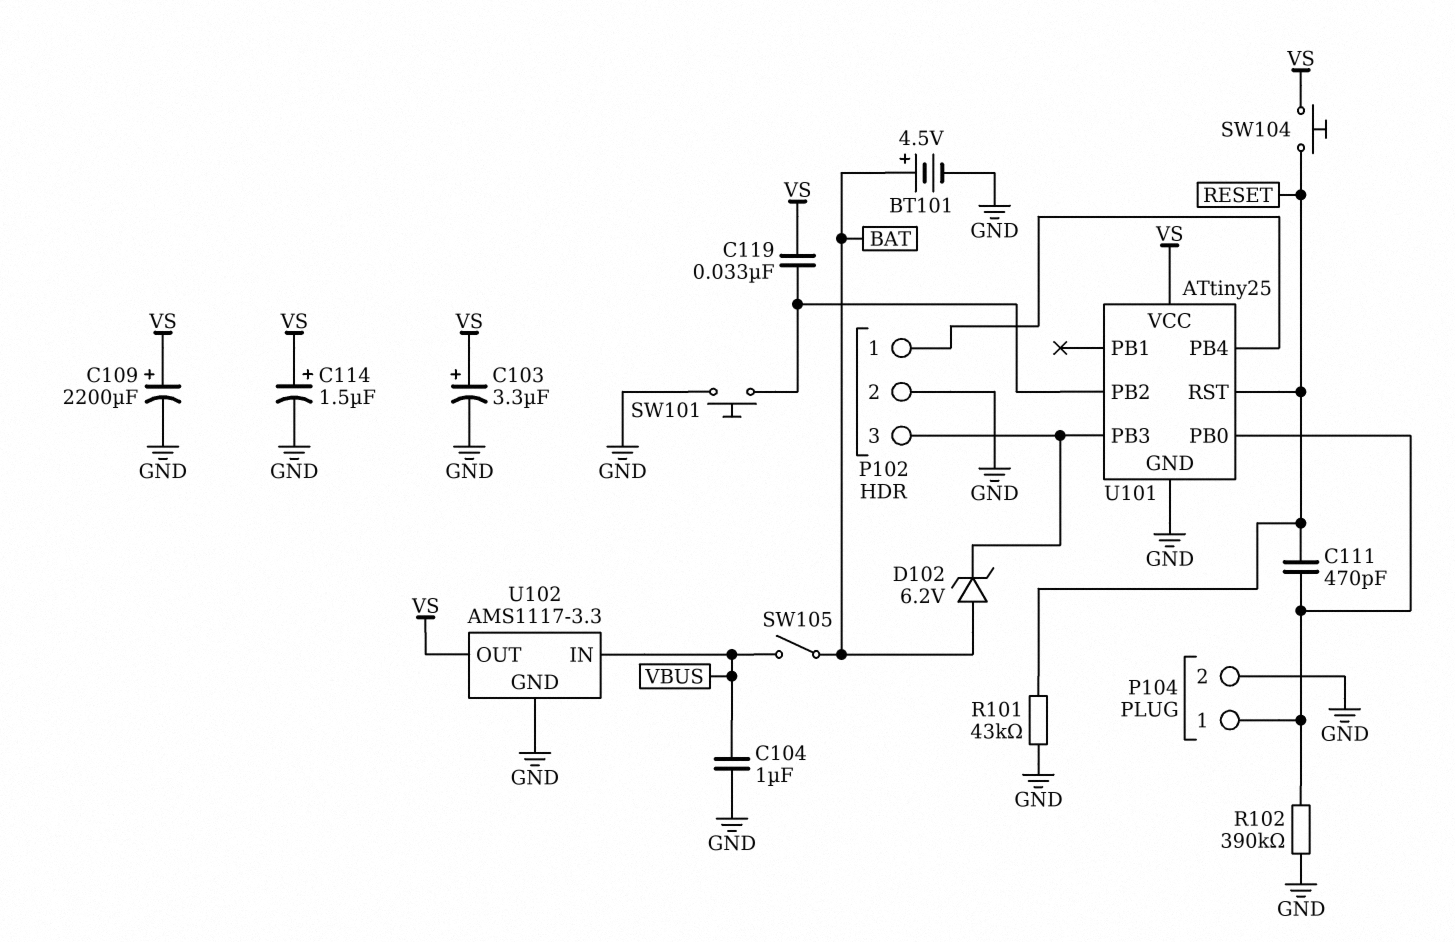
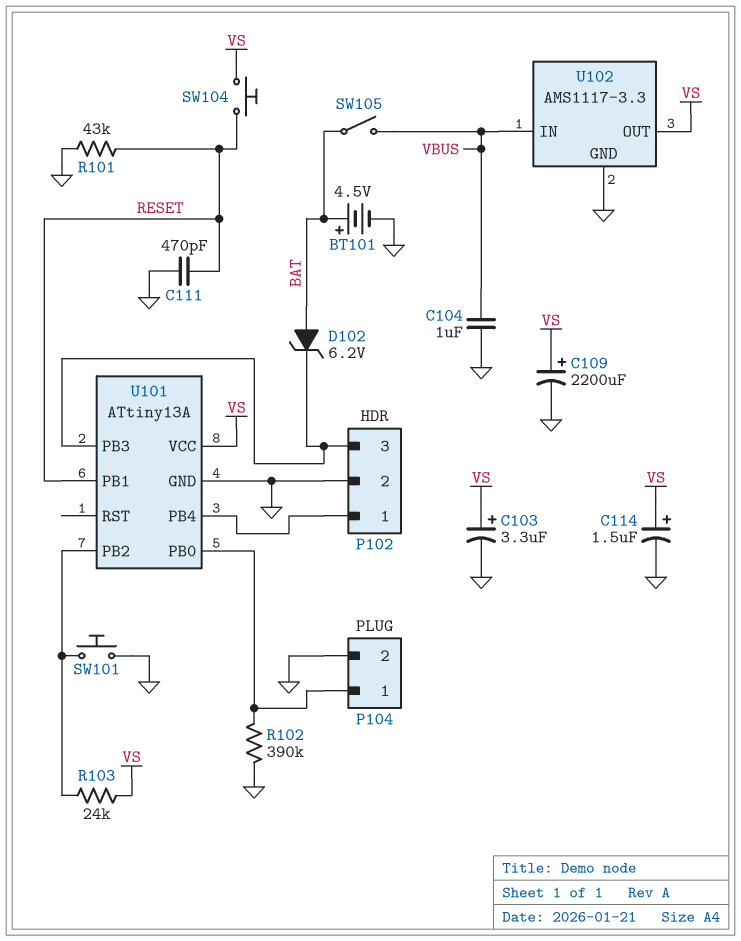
C111: 470pF (P104/1, RESET) -> 470pF (GND, RESET)
C119: 33nF (U101/PB2, VS) -> none
R103: none -> 24k (U101/PB2, VS)
U101: ATtiny25 -> ATtiny13A
U101 pin PB1: none -> RESET
U101 pin RST: RESET -> none

